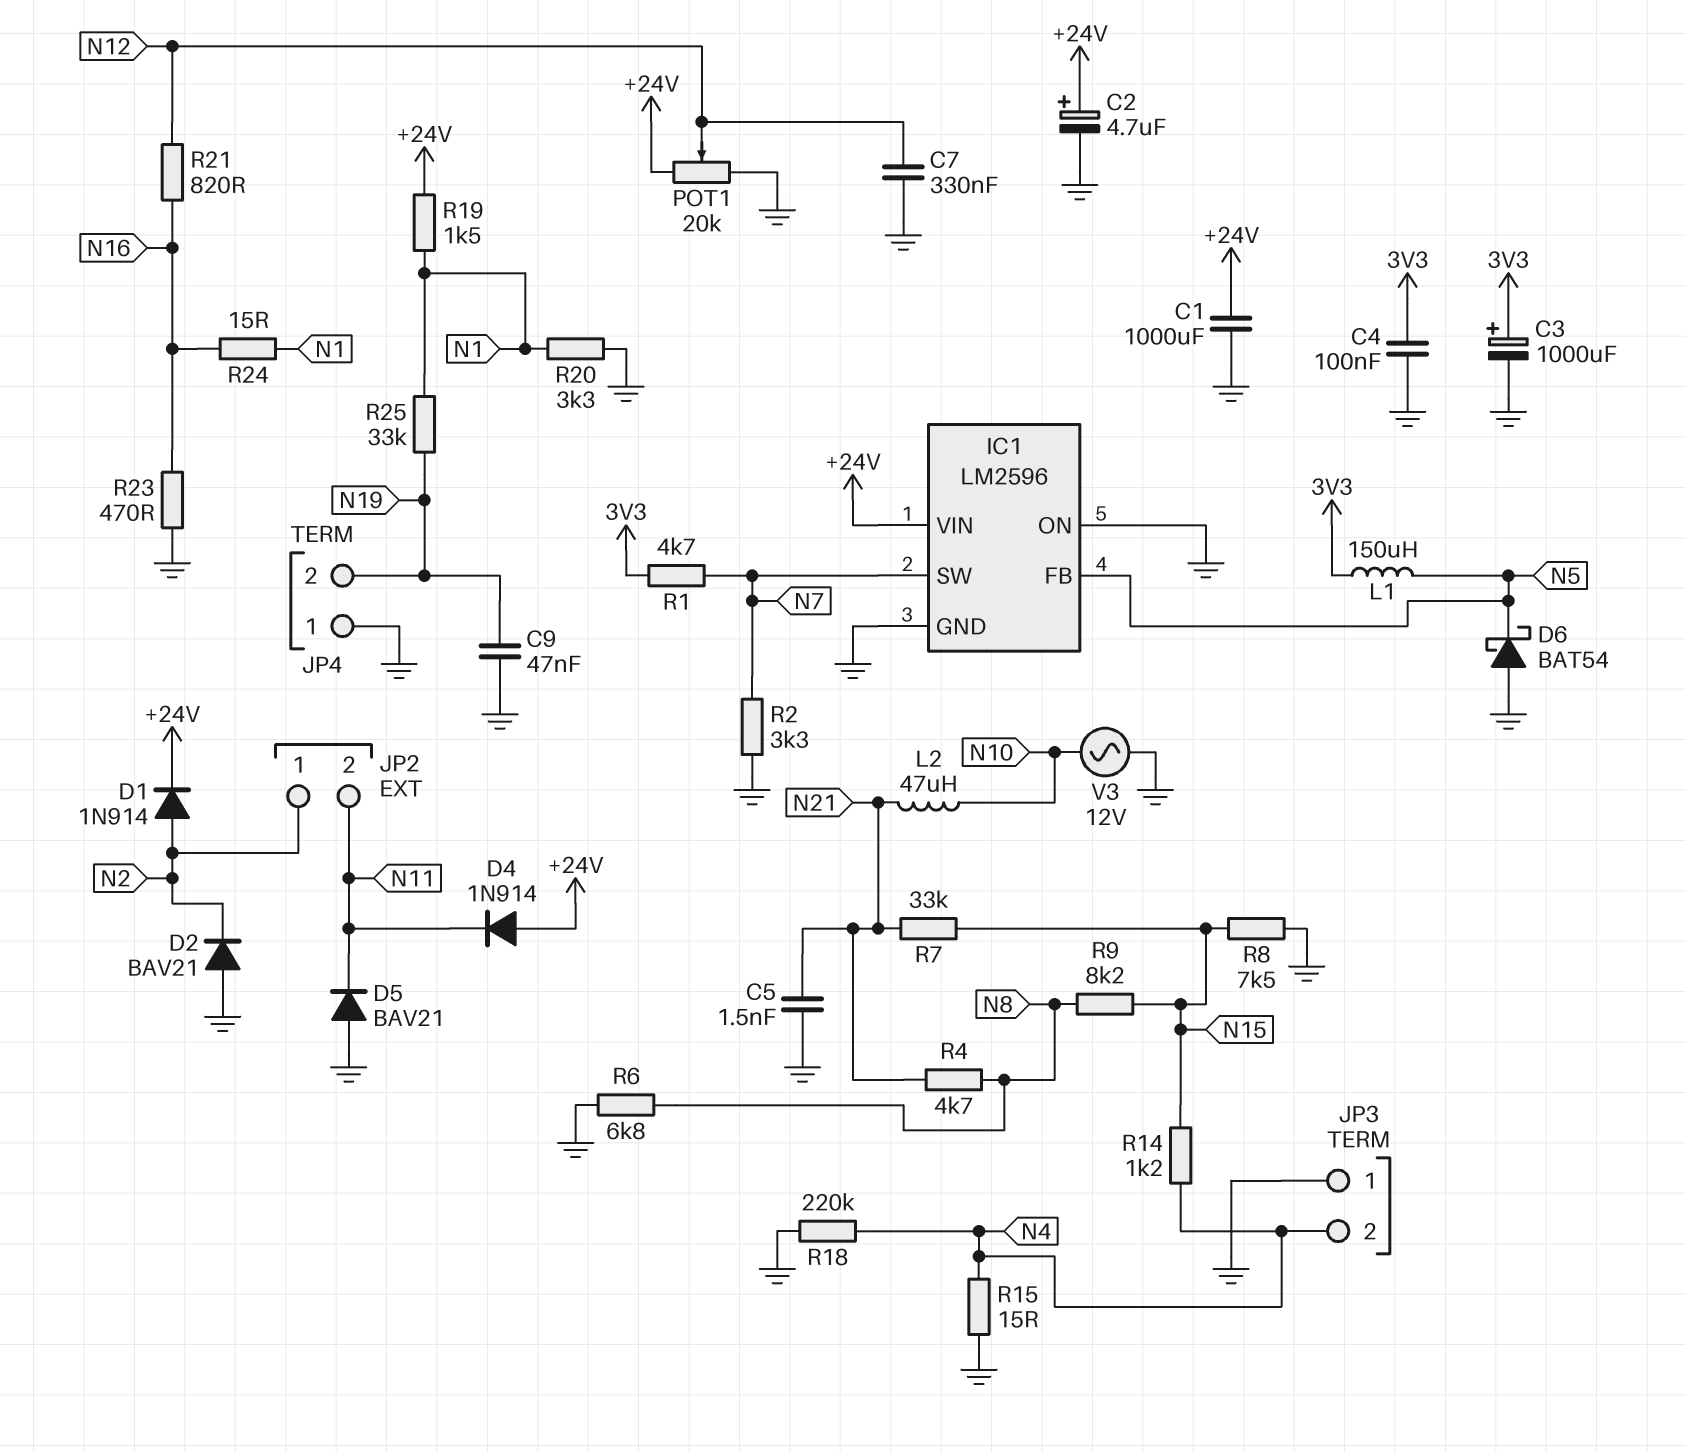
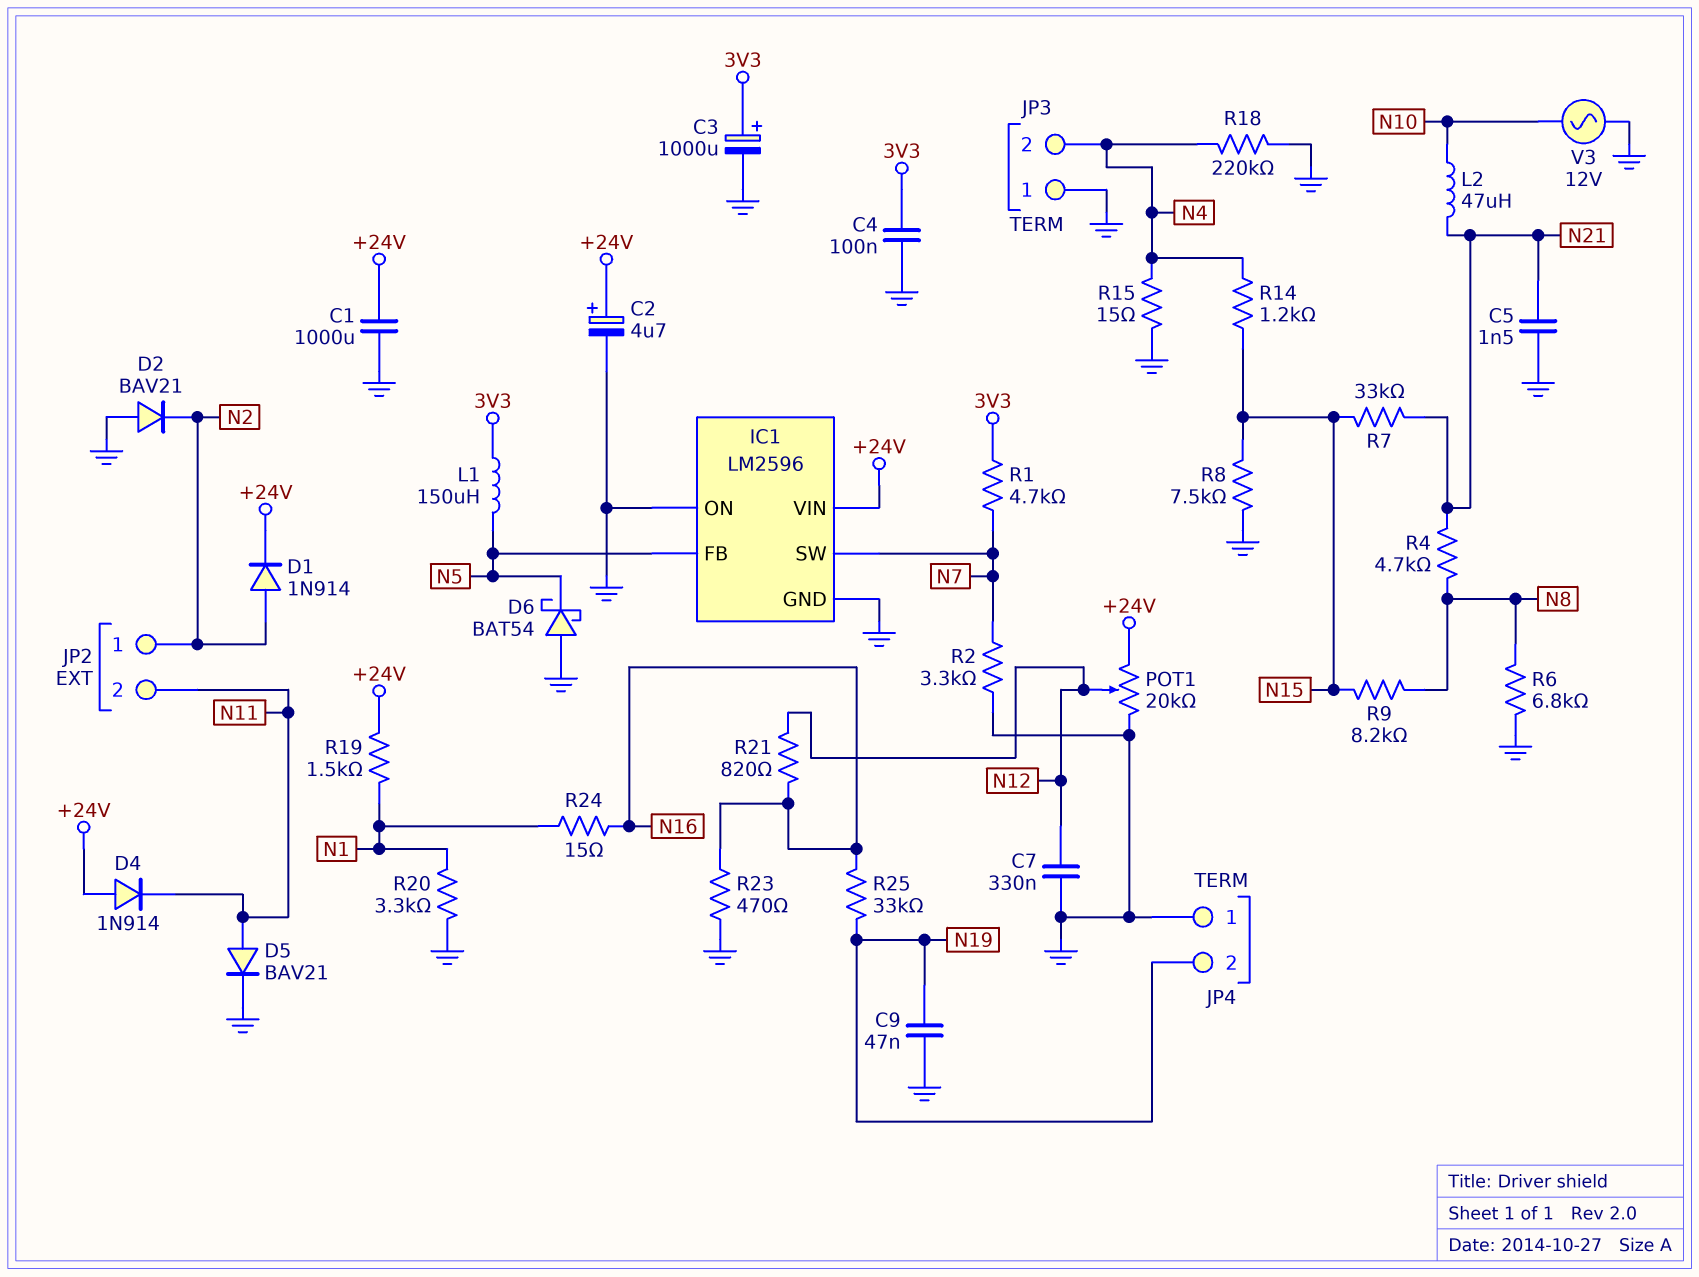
D5: diode BAV21 (A GND, K N11) -> diode BAV21 (A N11, K GND)
R25: 33k (N1, N19) -> 33k (N16, N19)

